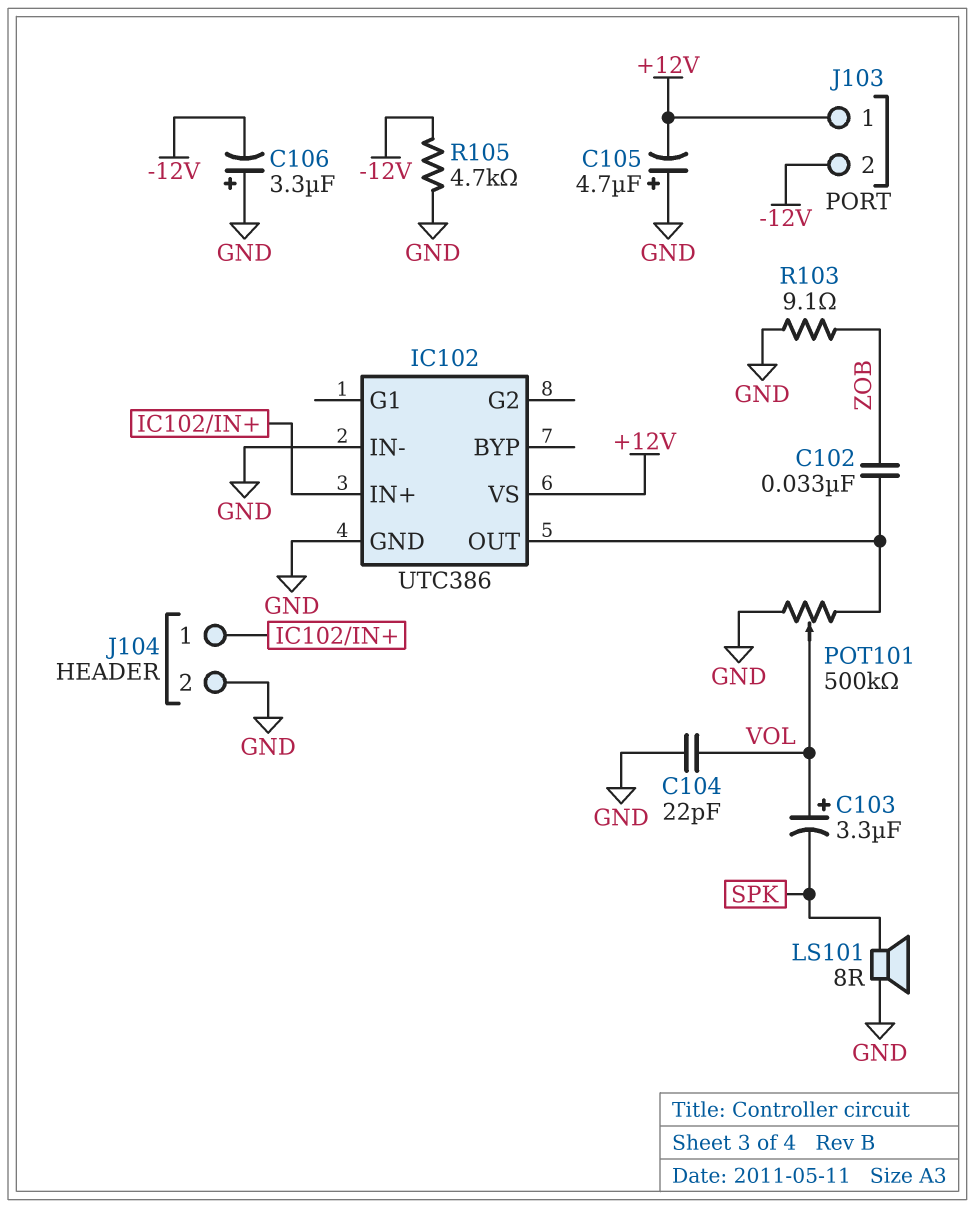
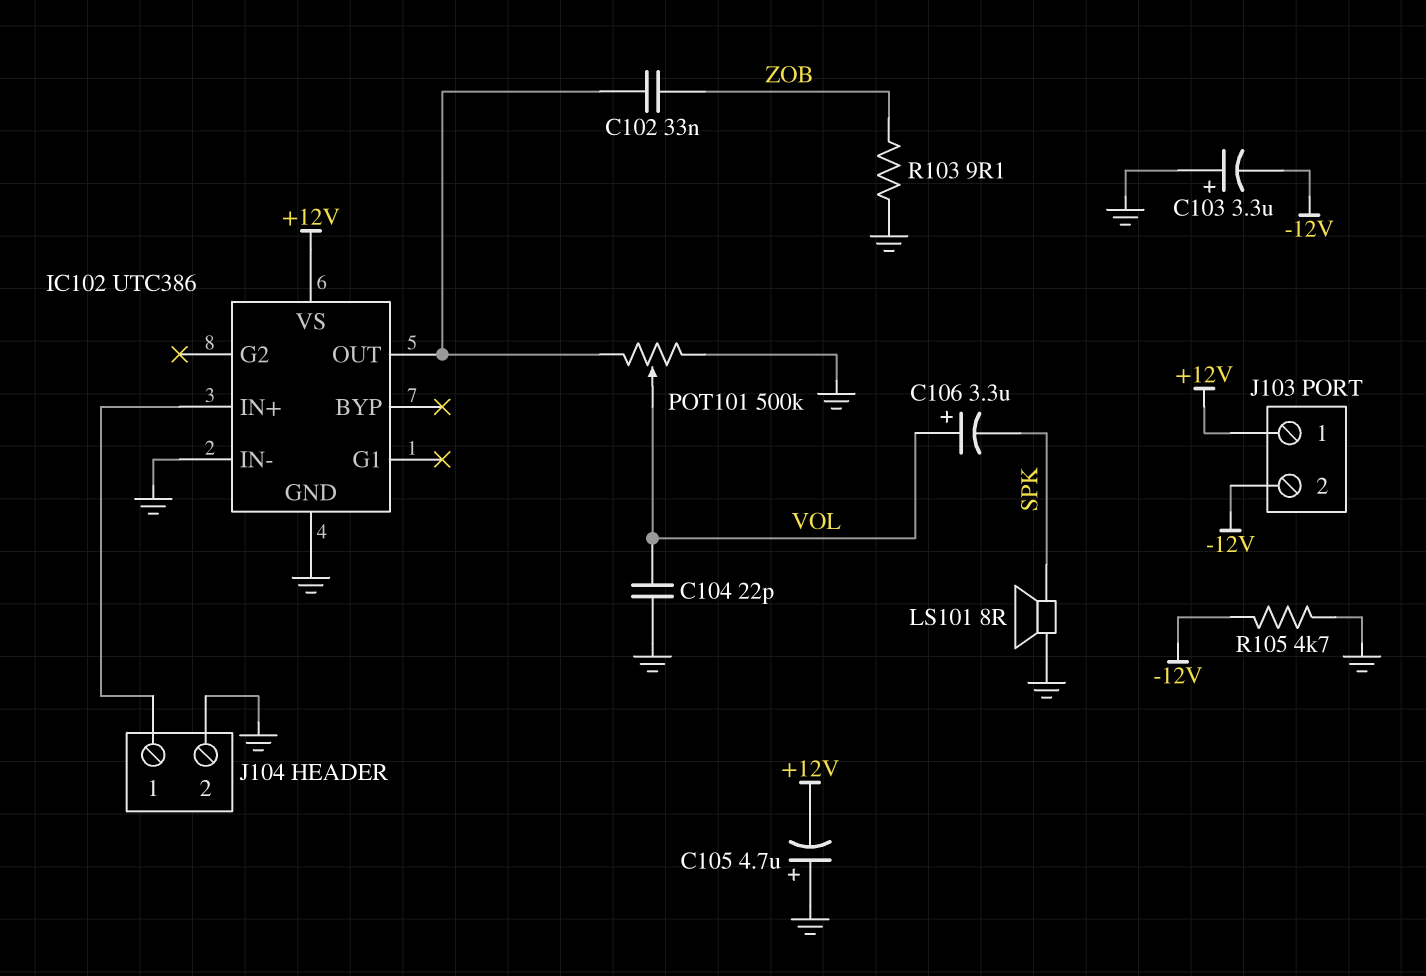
C103: 3.3uF (plus VOL, minus SPK) -> 3.3uF (plus GND, minus -12V)
C106: 3.3uF (plus GND, minus -12V) -> 3.3uF (plus VOL, minus SPK)

